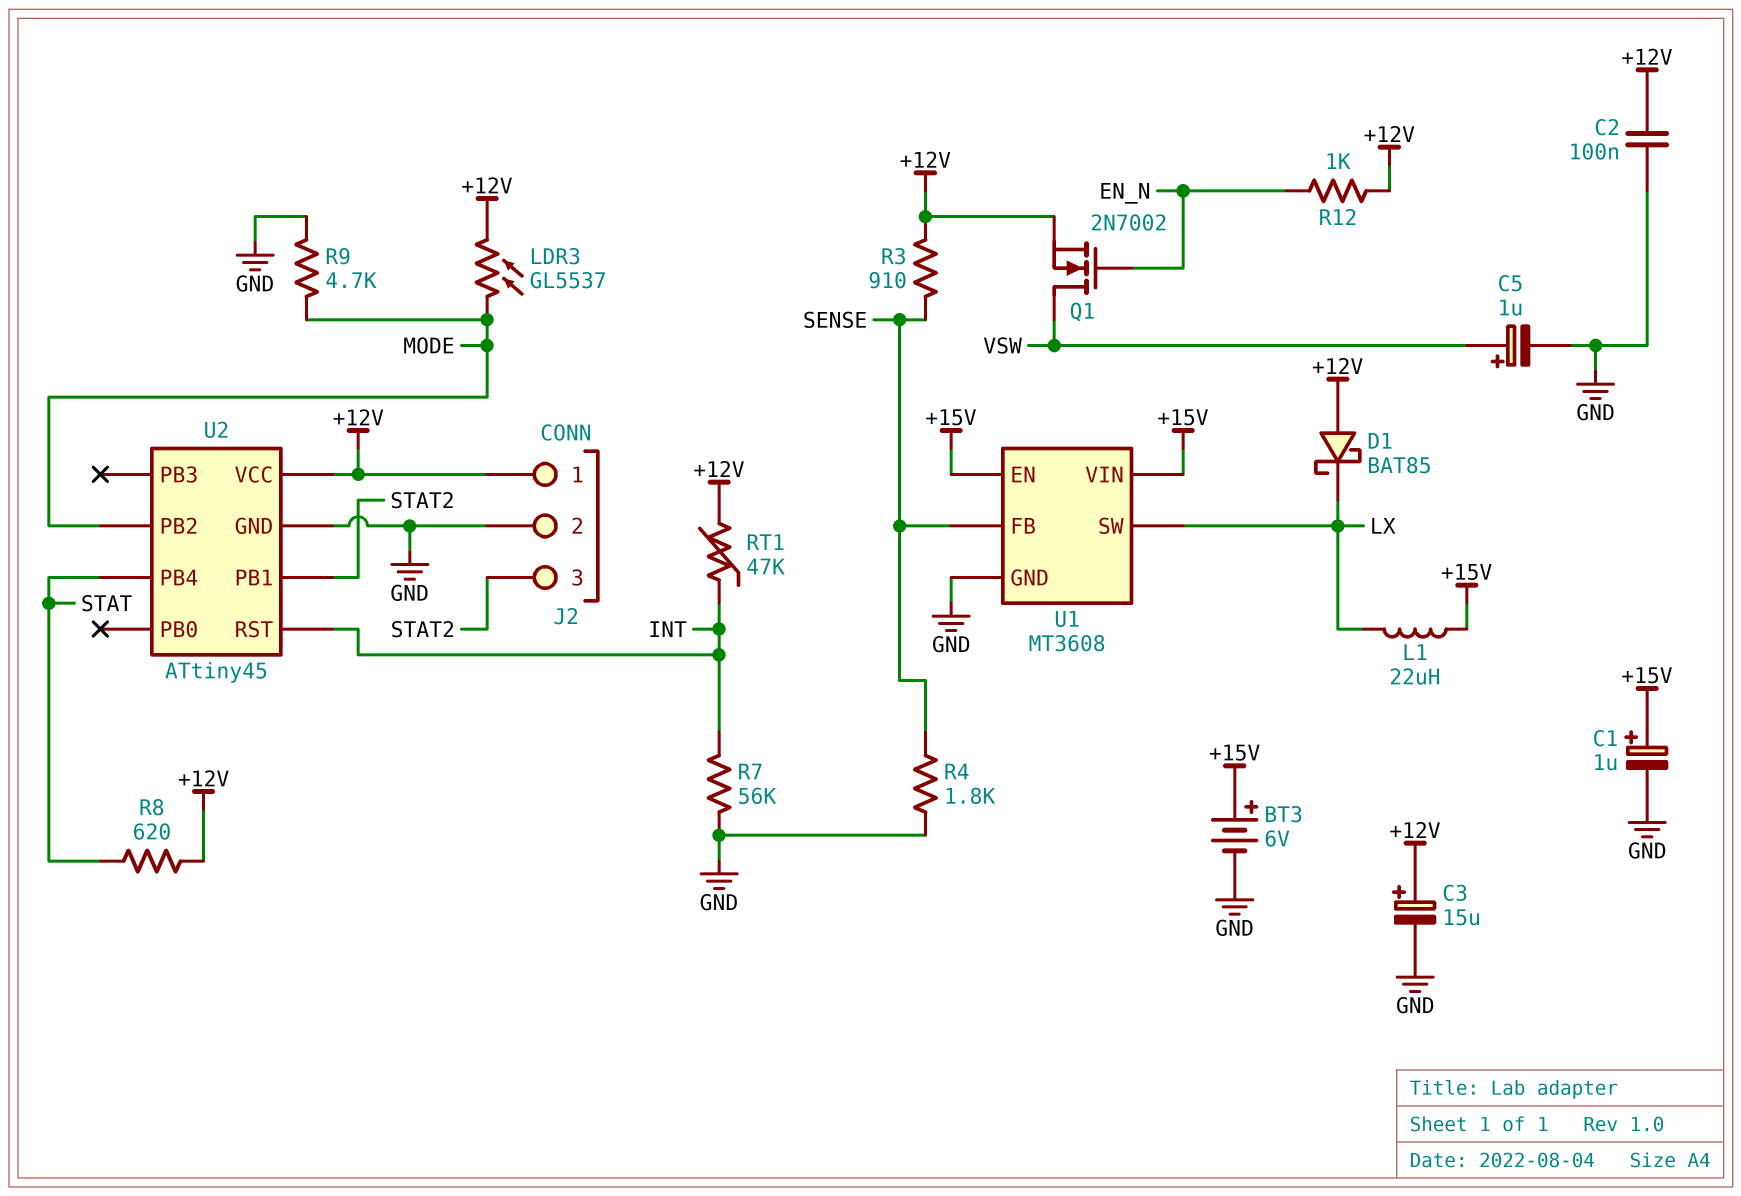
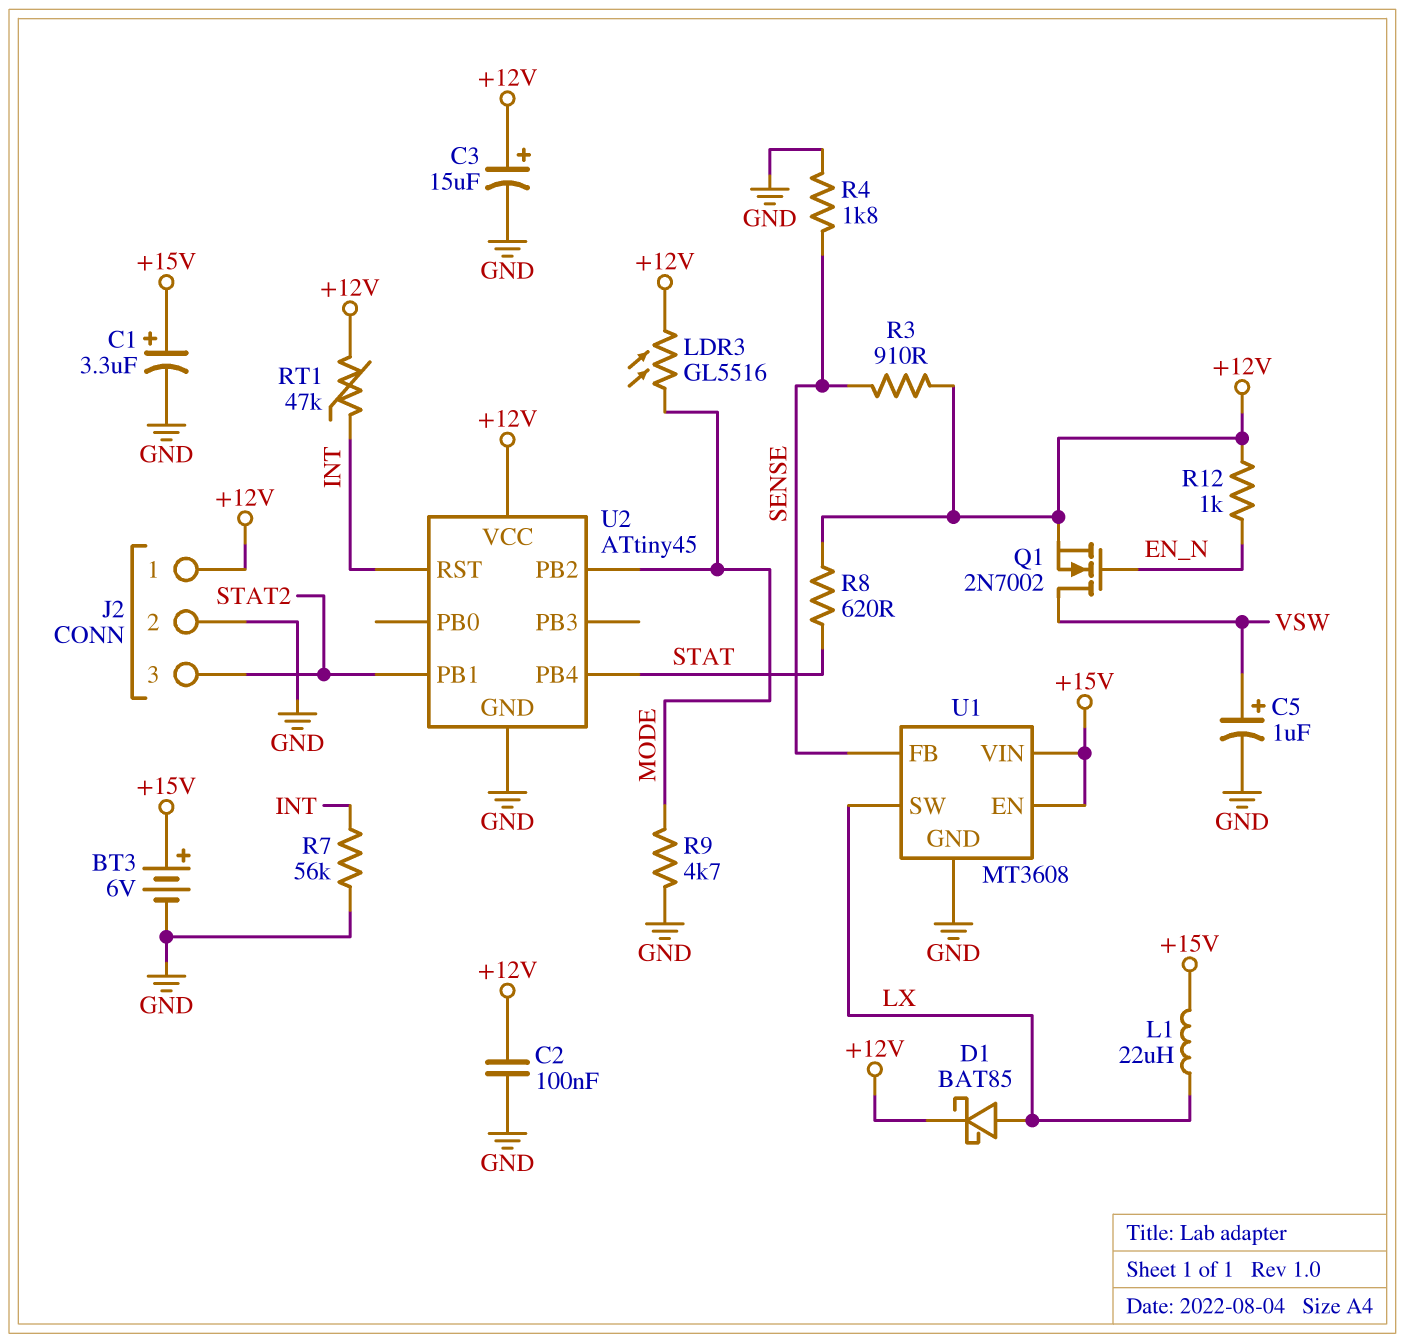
C1: 1uF (plus +15V, minus GND) -> 3.3uF (plus +15V, minus GND)
D1: schottky BAT85 (A +12V, K LX) -> schottky BAT85 (A LX, K +12V)
LDR3: GL5537 (+12V, MODE) -> GL5516 (+12V, MODE)

